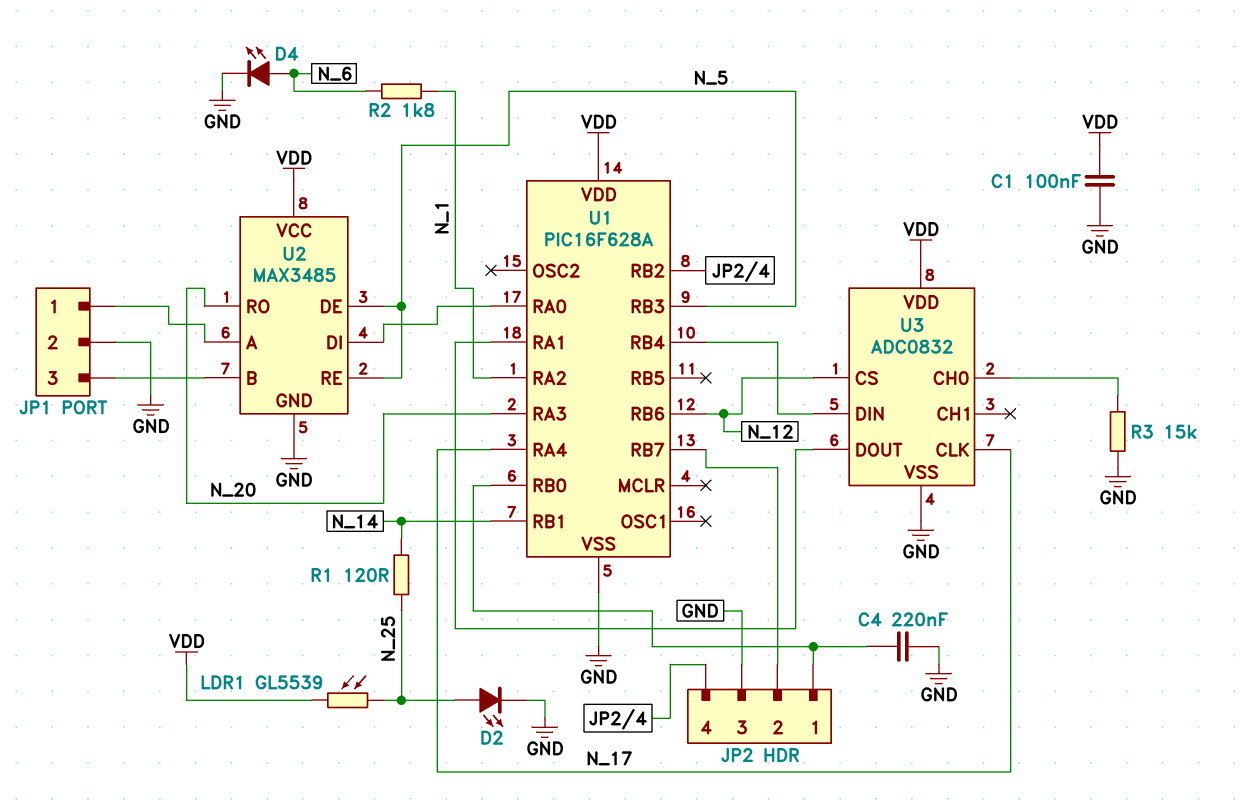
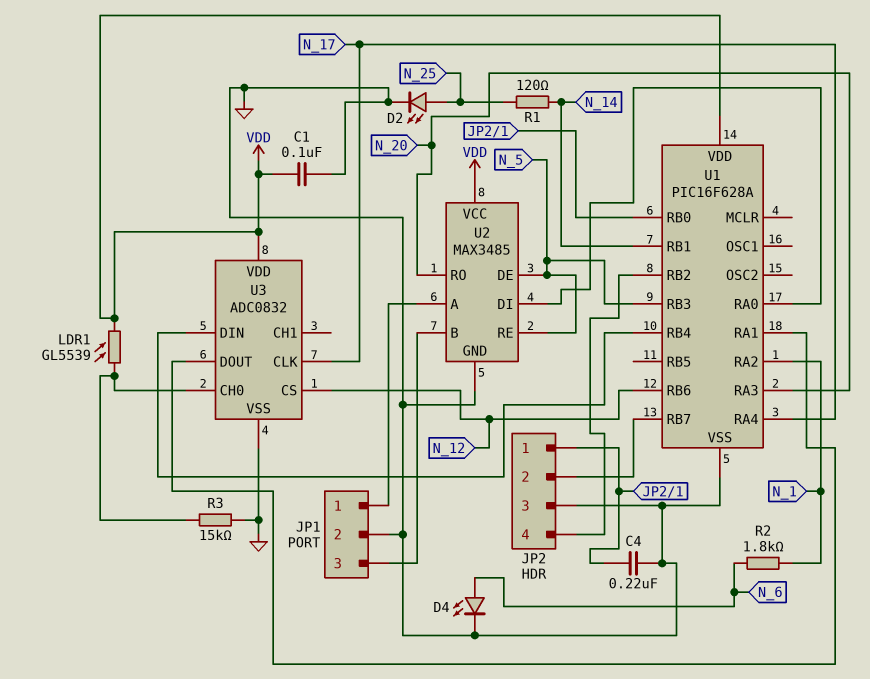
LDR1: GL5539 (N_25, VDD) -> GL5539 (U3/CH0, VDD)

